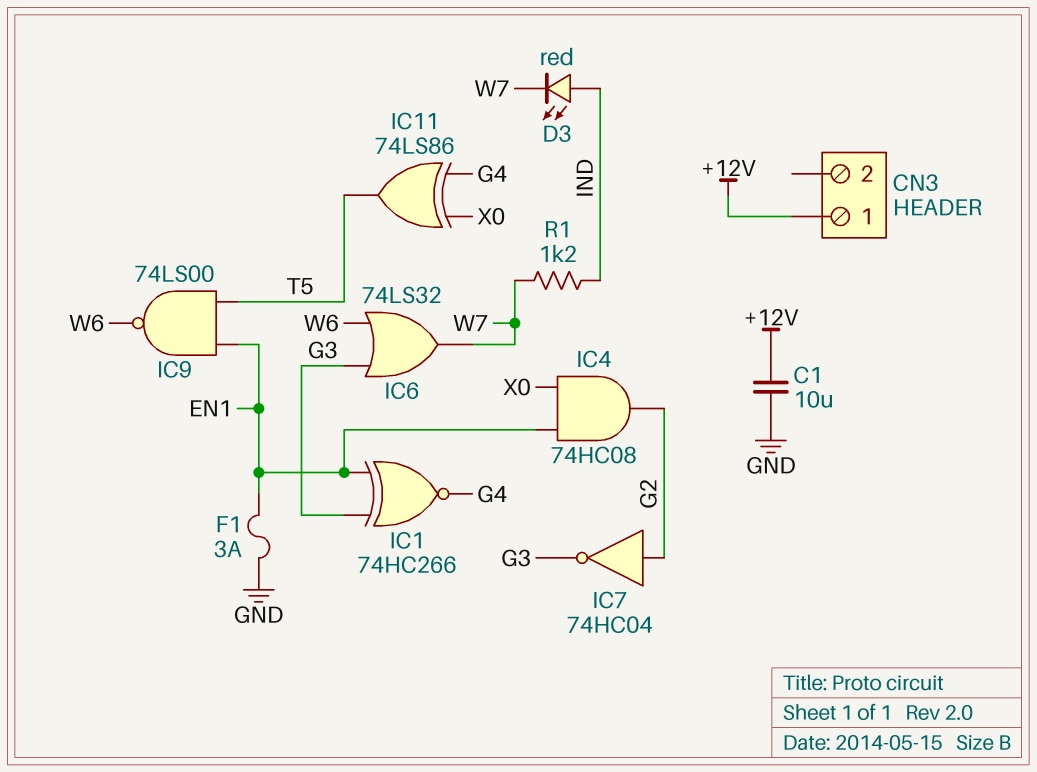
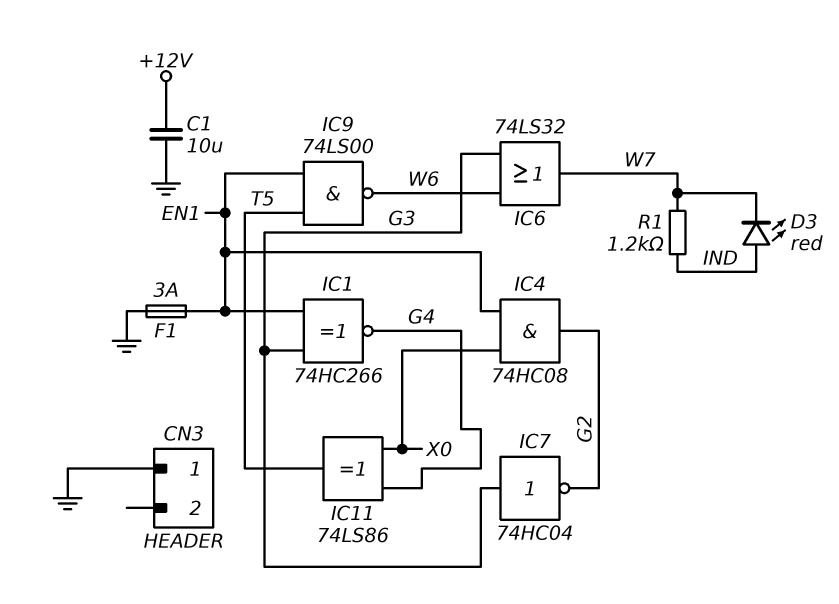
CN3 pin 1: +12V -> GND
IC7: NOT 74HC04 (in G2, out G3) -> NOT 74HC04 (in G3, out G2)

